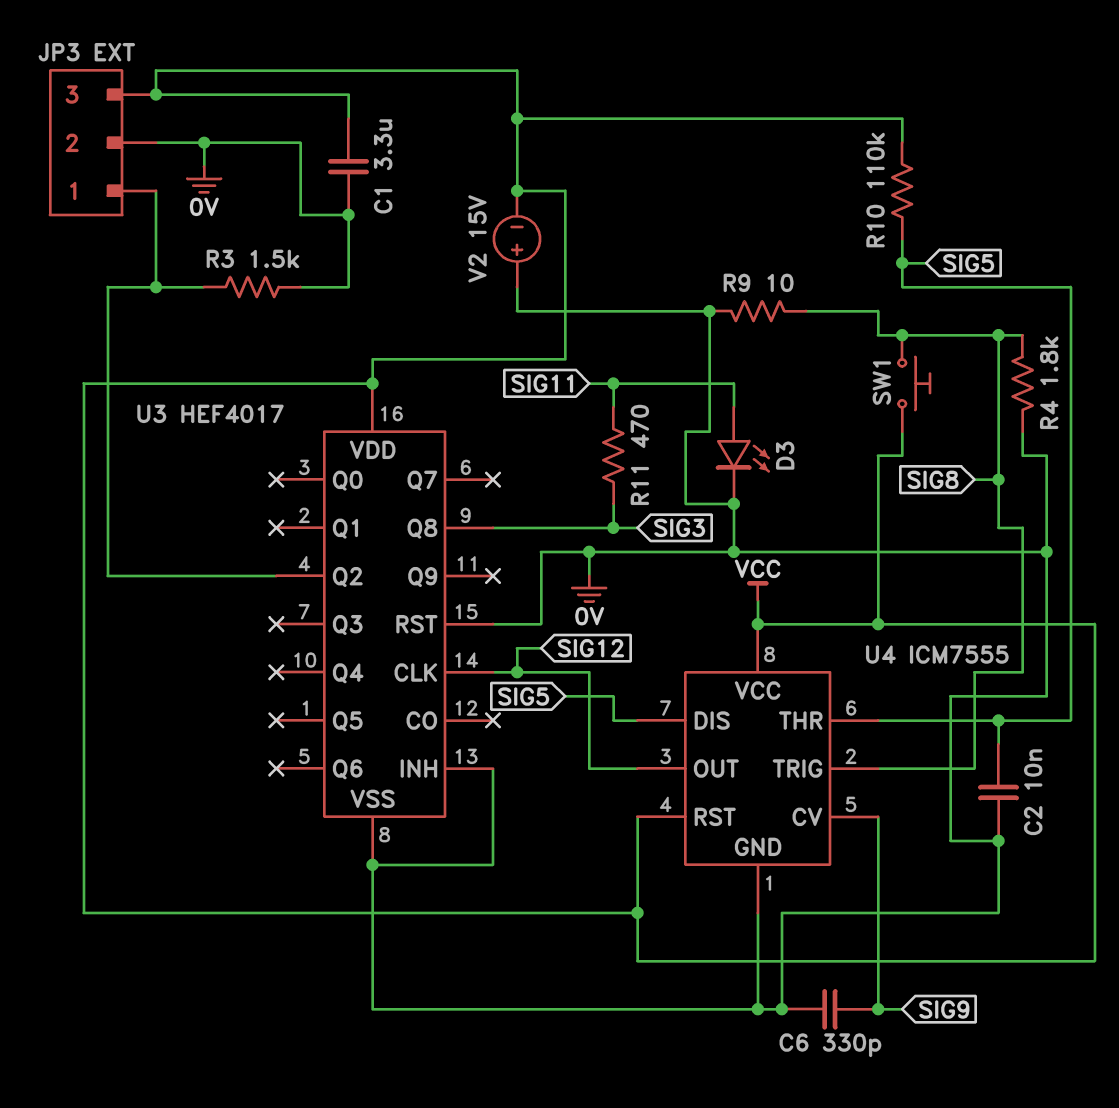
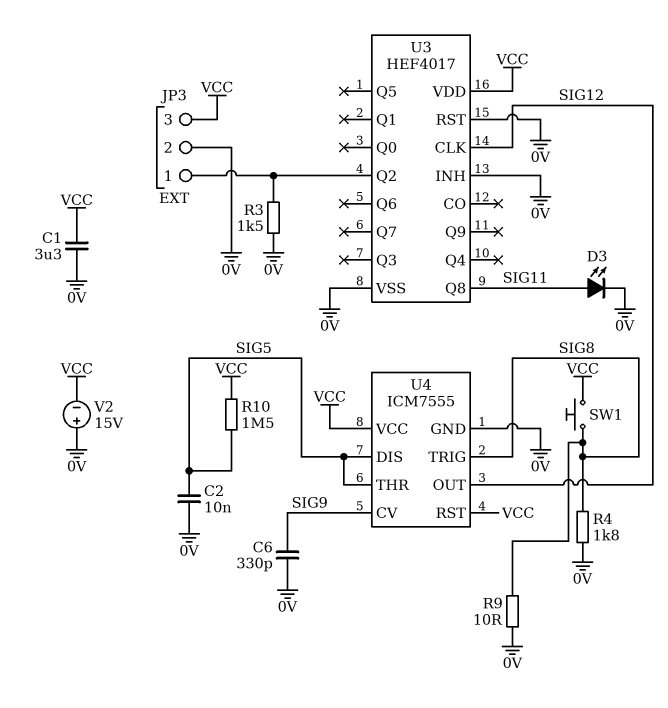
R10: 110k (SIG5, VCC) -> 1.5M (SIG5, VCC)
R11: 470 (SIG3, SIG11) -> none
U3 pin Q8: SIG3 -> SIG11

